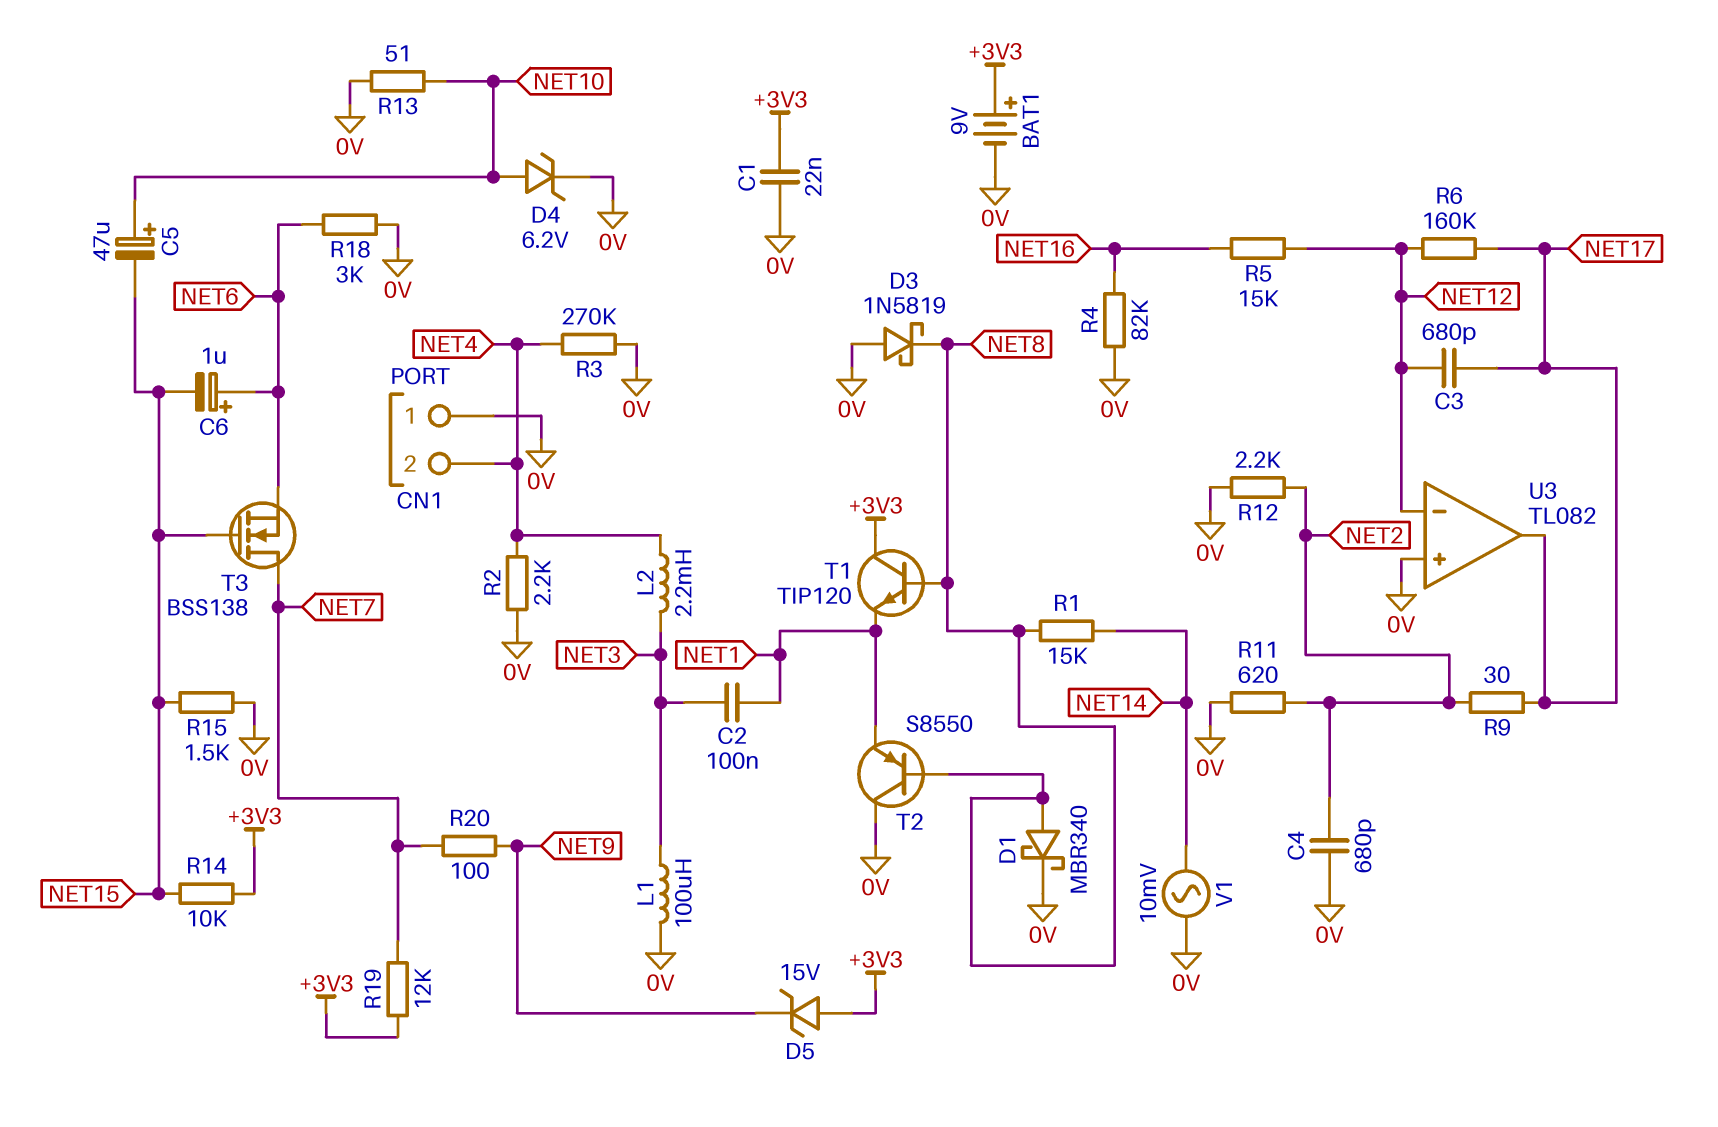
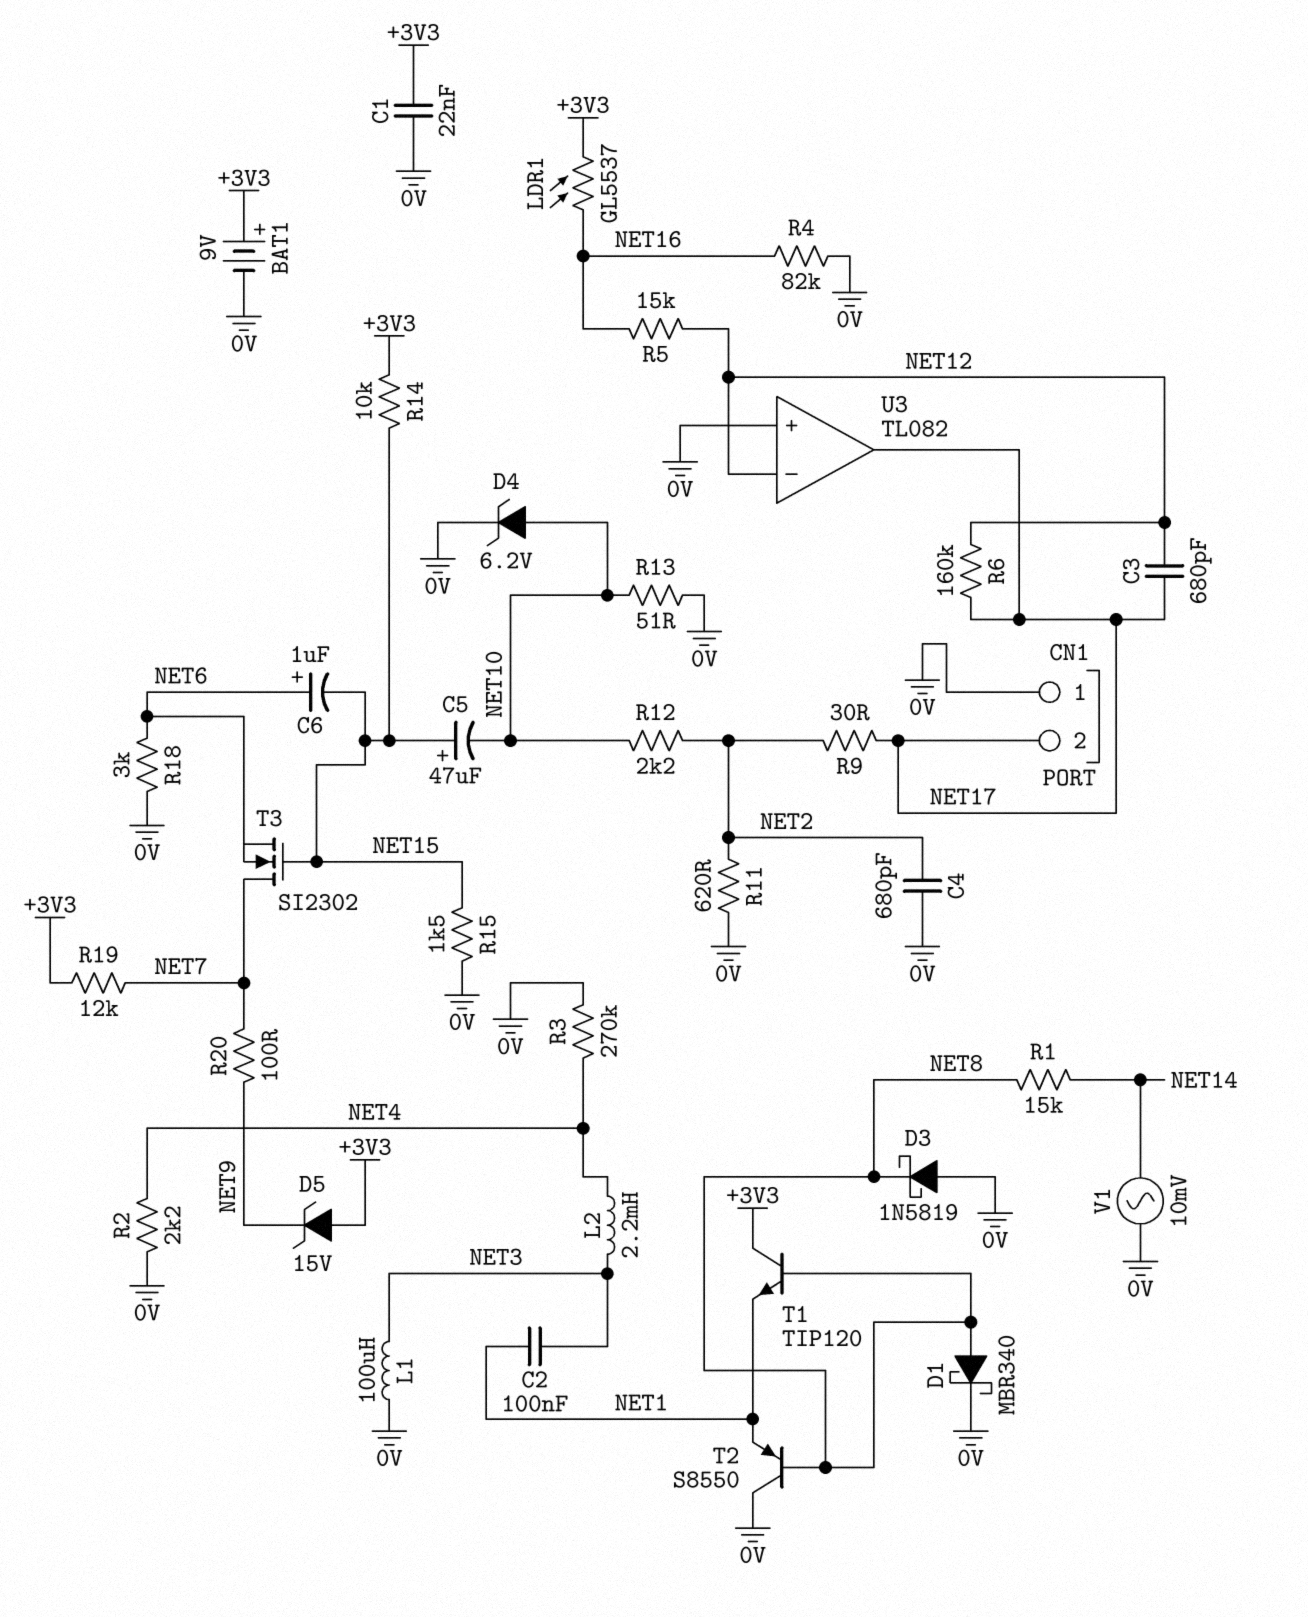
C5: 47uF (plus NET10, minus NET15) -> 47uF (plus NET15, minus NET10)
CN1 pin 2: NET4 -> NET17
LDR1: none -> GL5537 (+3V3, NET16)
R12: 2.2k (0V, NET2) -> 2.2k (NET2, NET10)
T3: NMOS BSS138 (G NET15, D NET7, S NET6) -> NMOS SI2302 (G NET15, D NET7, S NET6)

